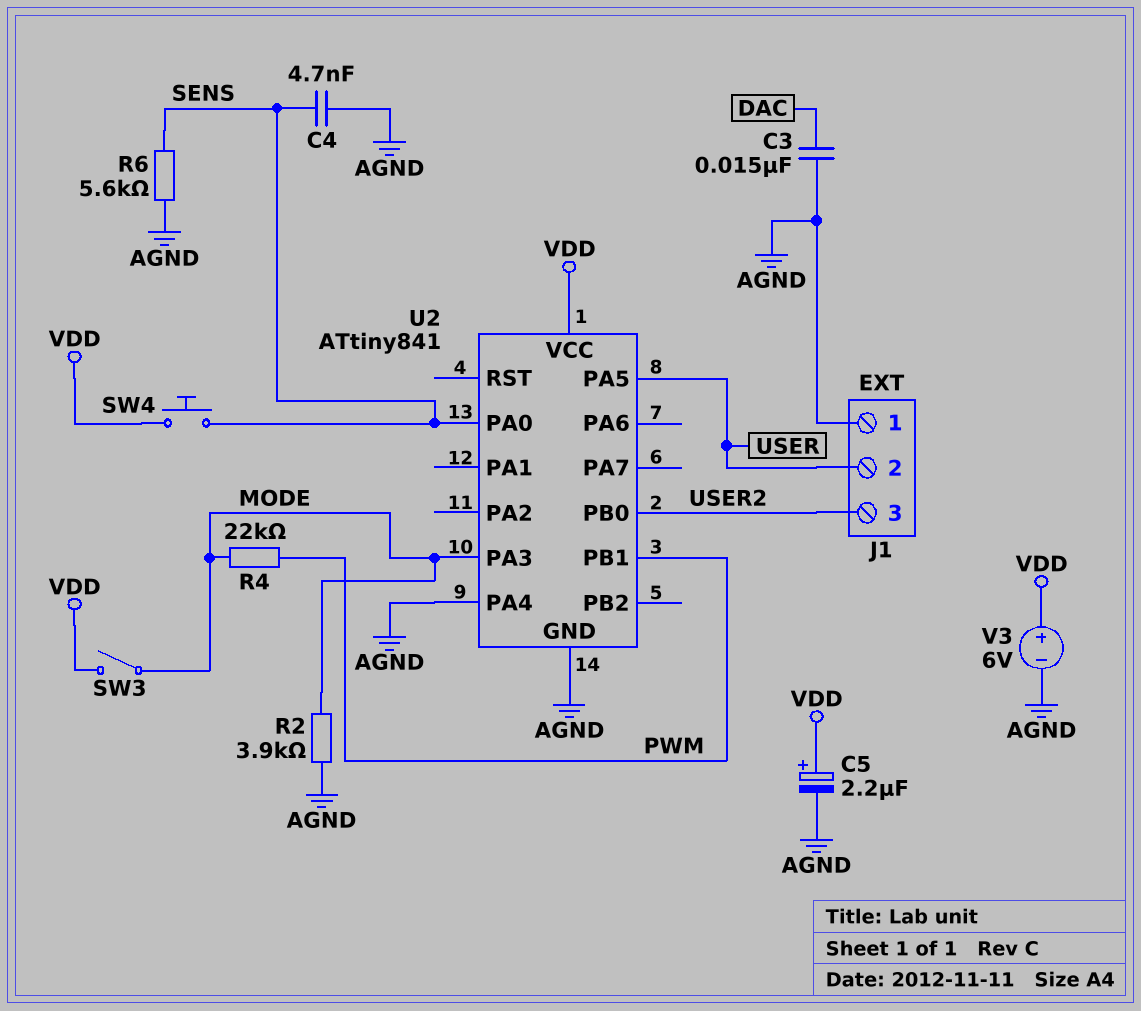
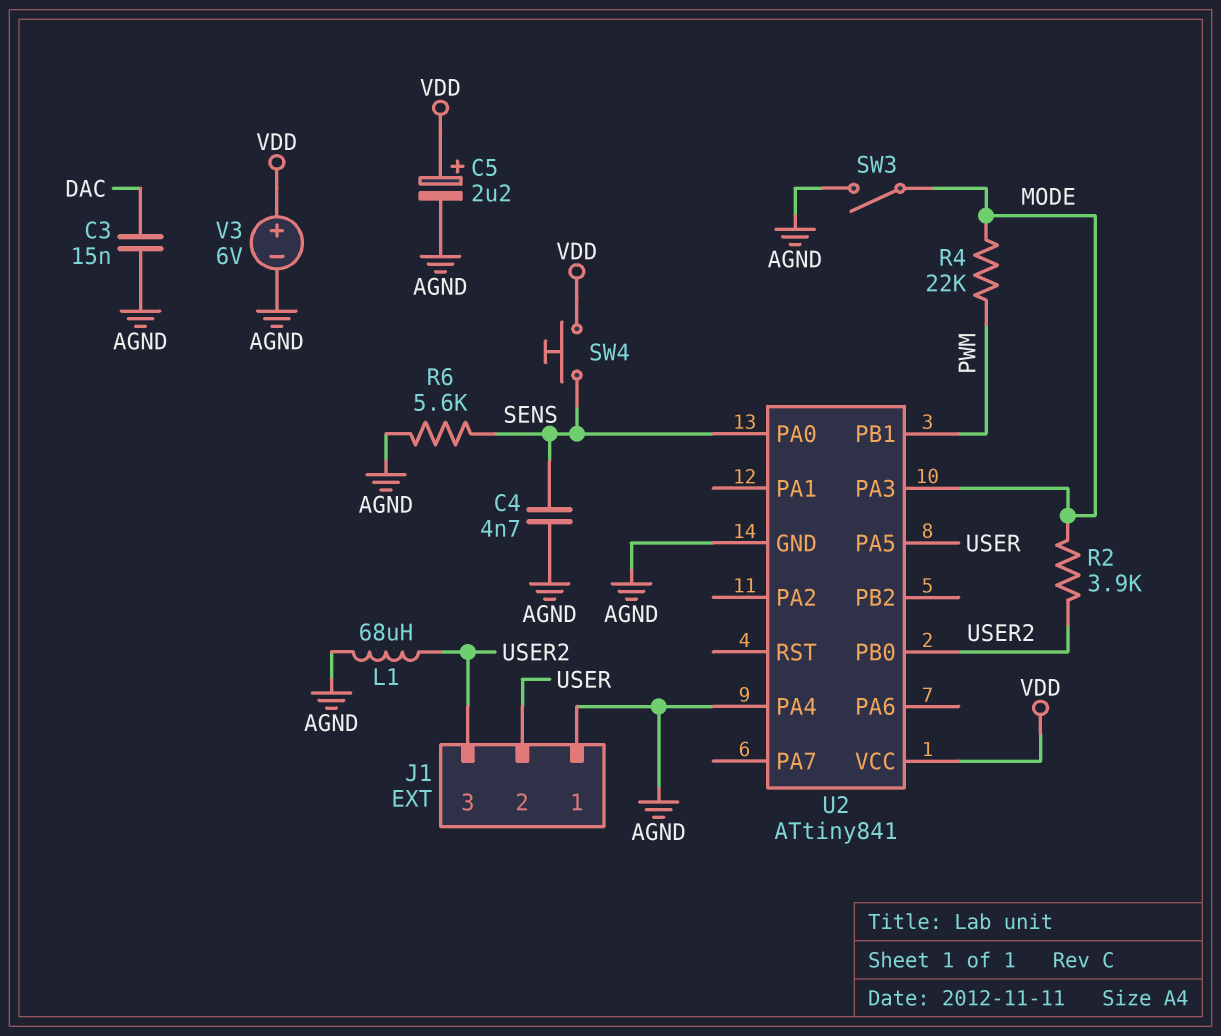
L1: none -> 68uH (AGND, USER2)
R2: 3.9k (AGND, MODE) -> 3.9k (MODE, USER2)
SW3: switch (MODE, VDD) -> switch (AGND, MODE)

